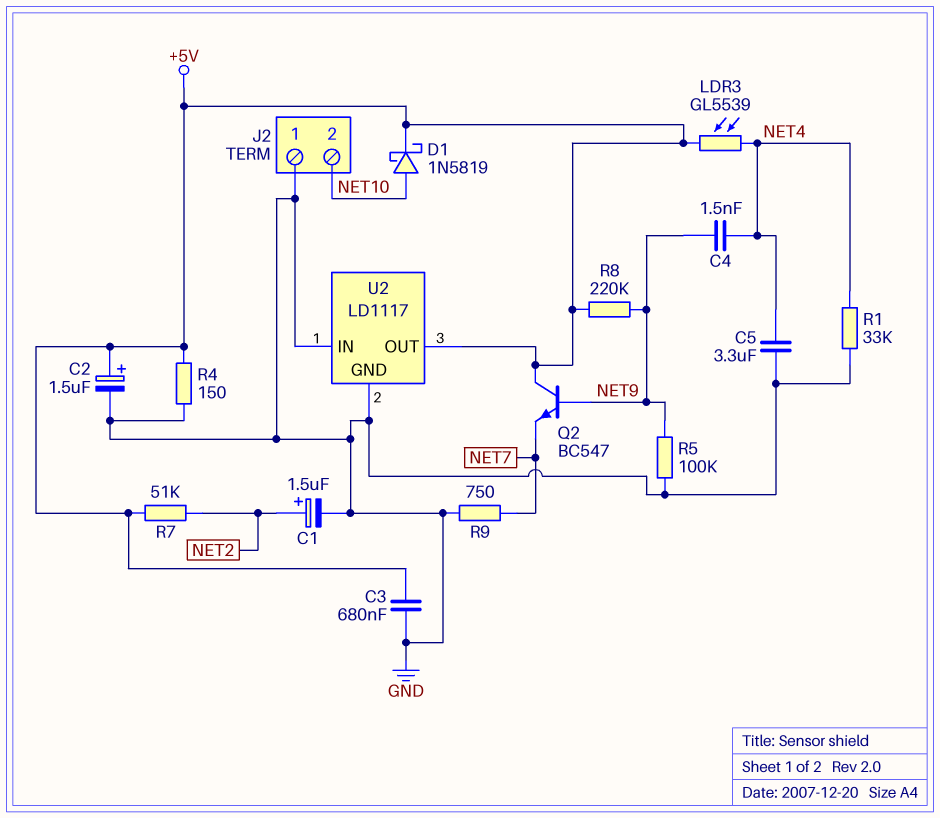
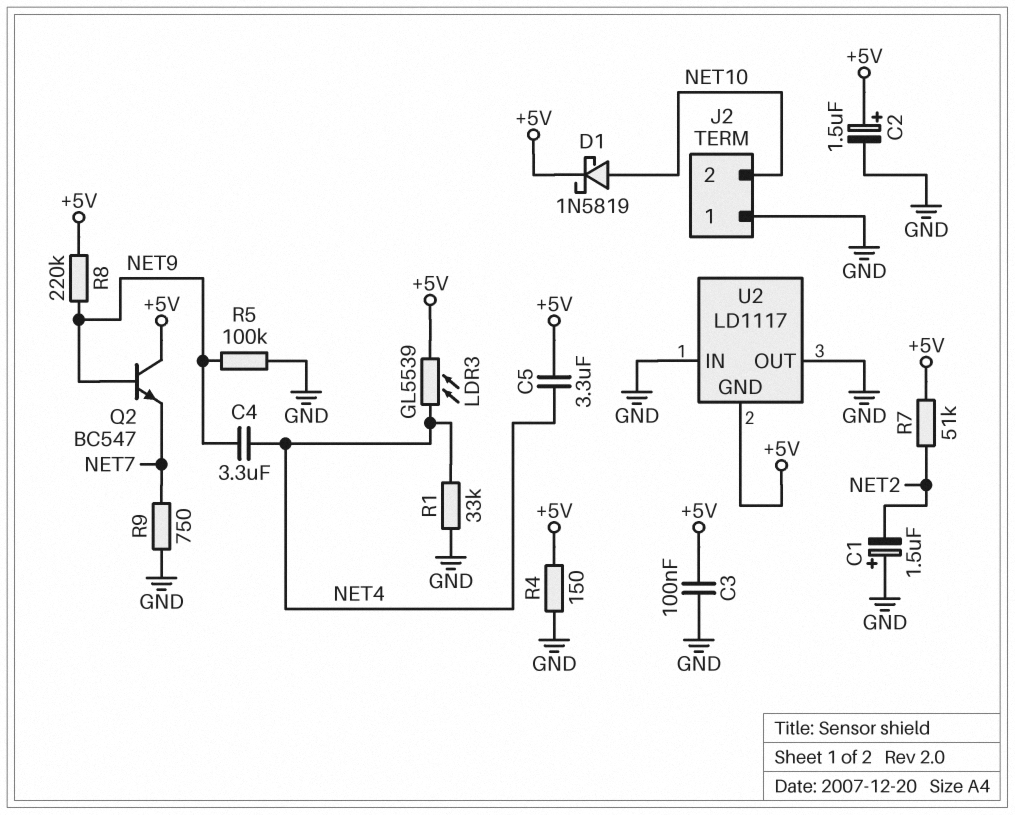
C1: 1.5uF (plus NET2, minus GND) -> 1.5uF (plus GND, minus NET2)
C3: 680nF (+5V, GND) -> 100nF (+5V, GND)
C4: 1.5nF (NET4, NET9) -> 3.3uF (NET4, NET9)
C5: 3.3uF (GND, NET4) -> 3.3uF (+5V, NET4)
U2 pin GND: GND -> +5V
U2 pin OUT: +5V -> GND

